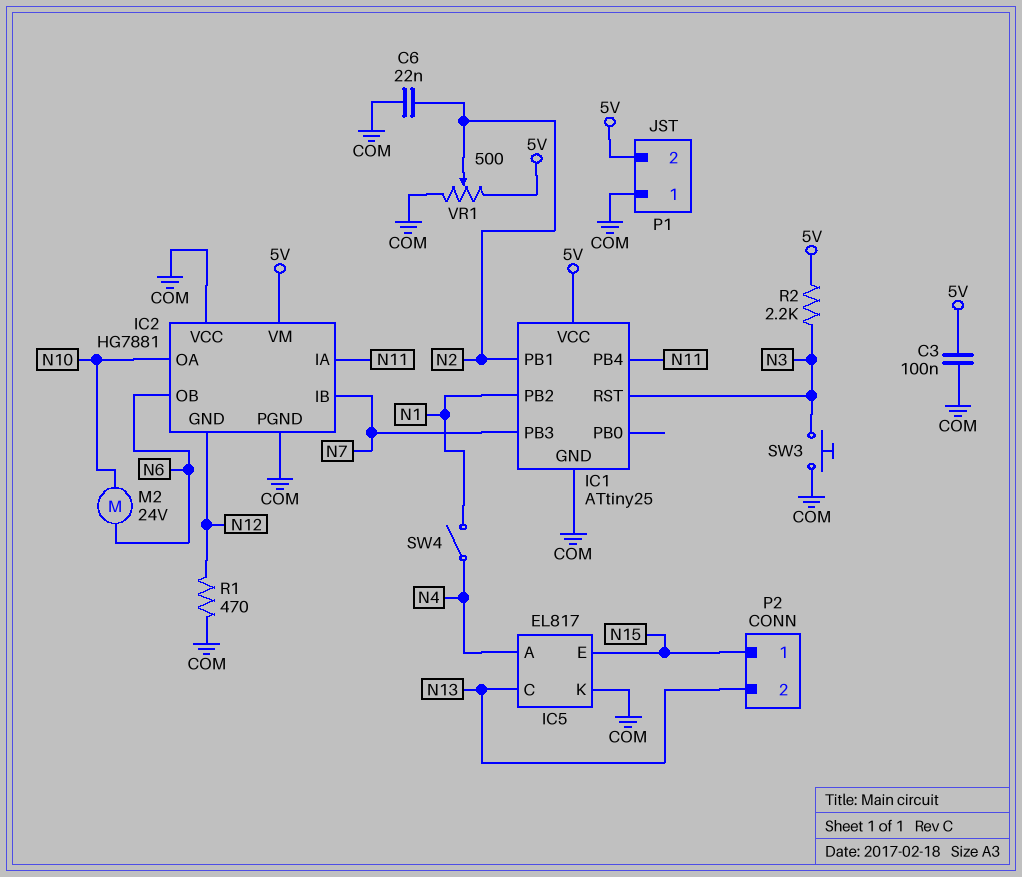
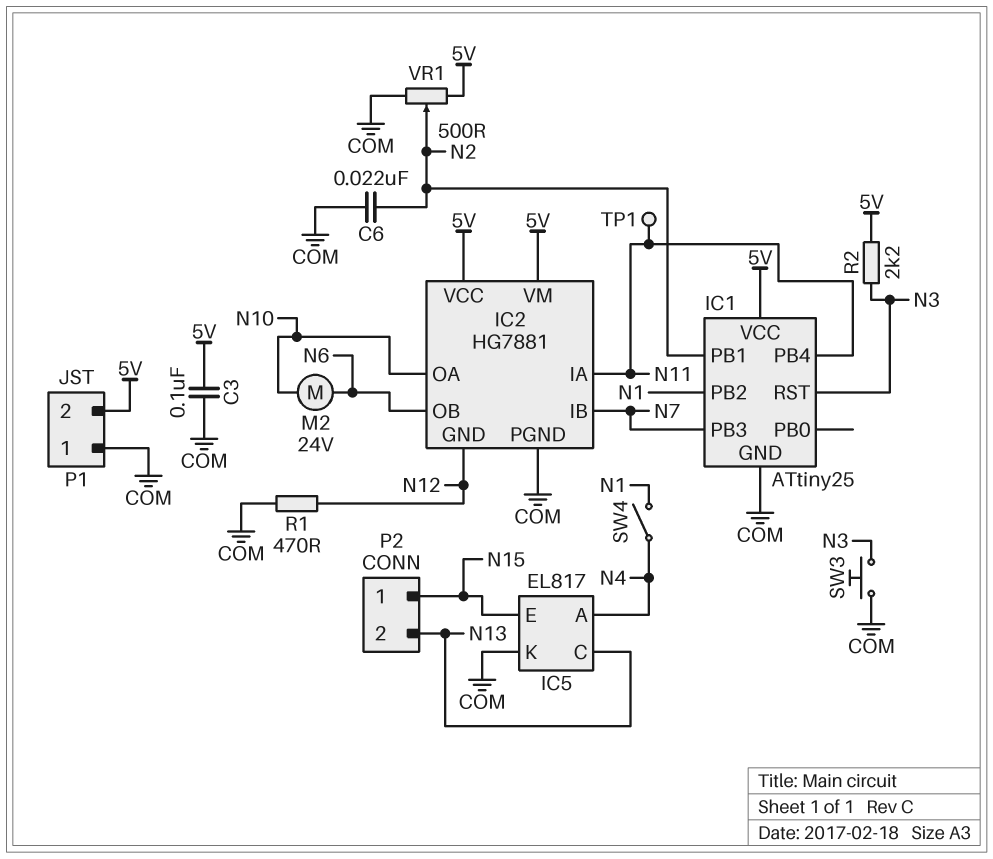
IC2 pin VCC: COM -> 5V
TP1: none -> test point (N11)

